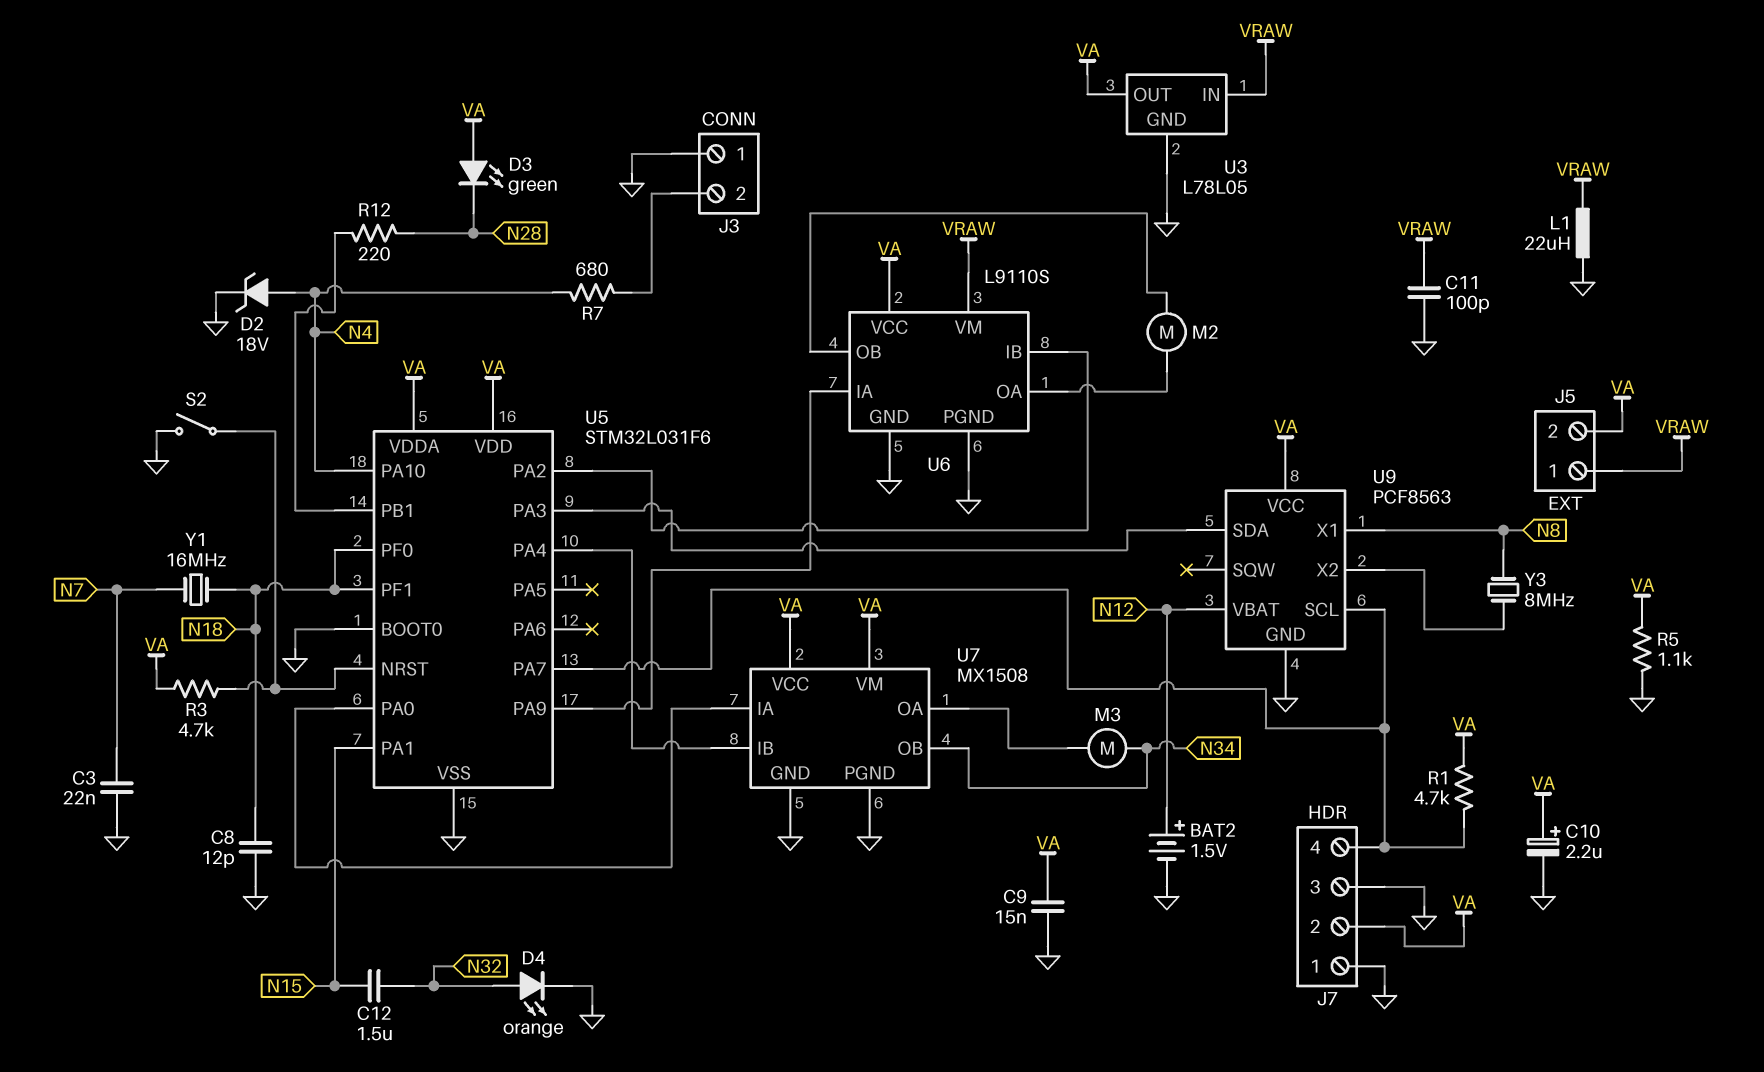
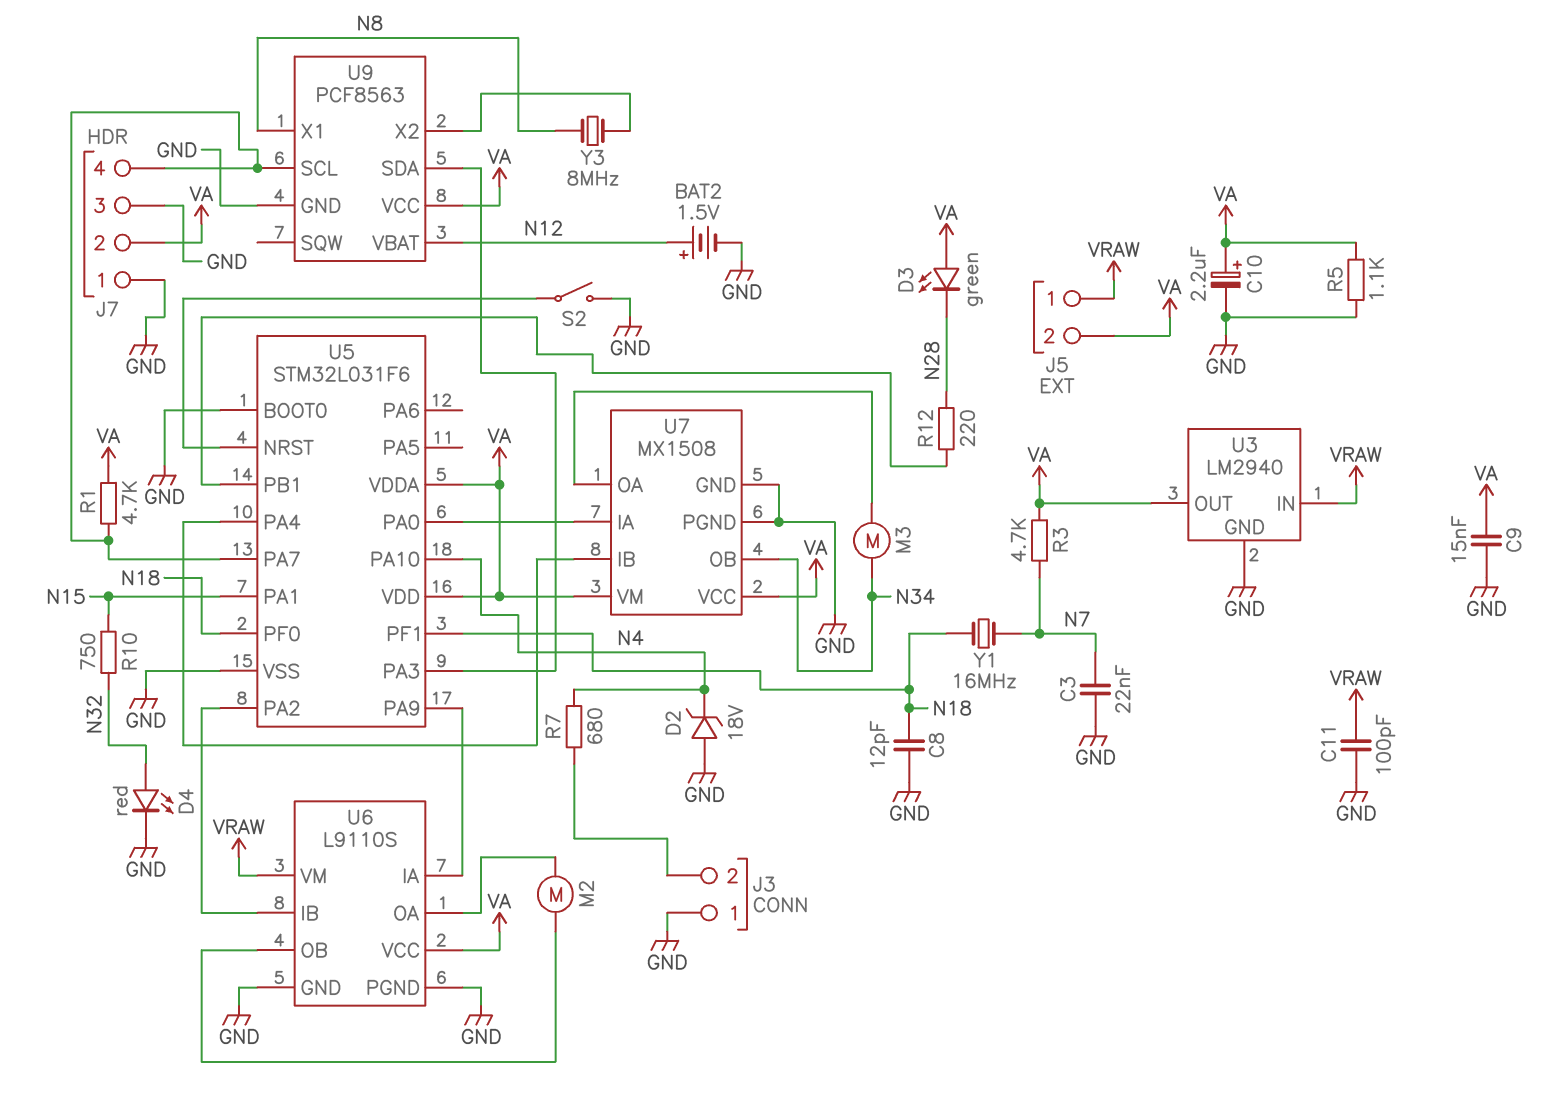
C12: 1.5uF (N15, N32) -> none
D2: zener 18V (A N4, K GND) -> zener 18V (A GND, K N4)
D4: LED orange (A N32, K GND) -> LED red (A N32, K GND)
L1: 22uH (GND, VRAW) -> none
R3: 4.7k (U5/NRST, VA) -> 4.7k (N7, VA)
R10: none -> 750 (N15, N32)
U3: L78L05 -> LM2940

